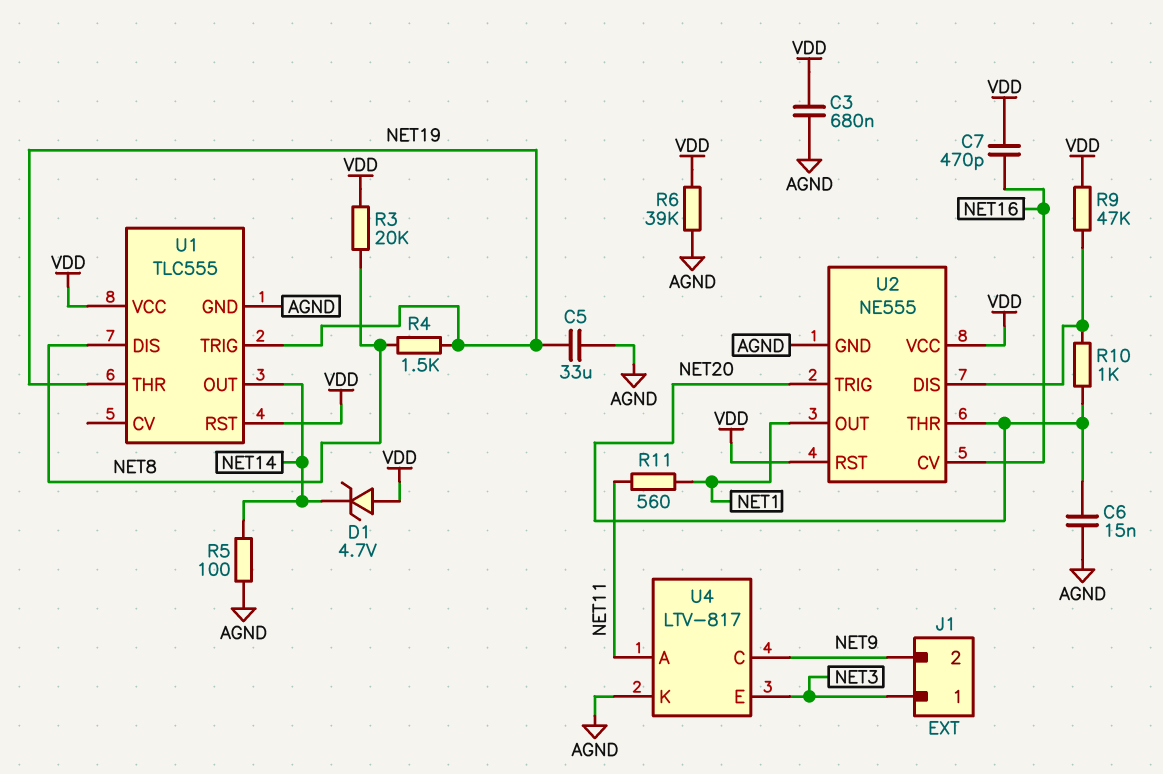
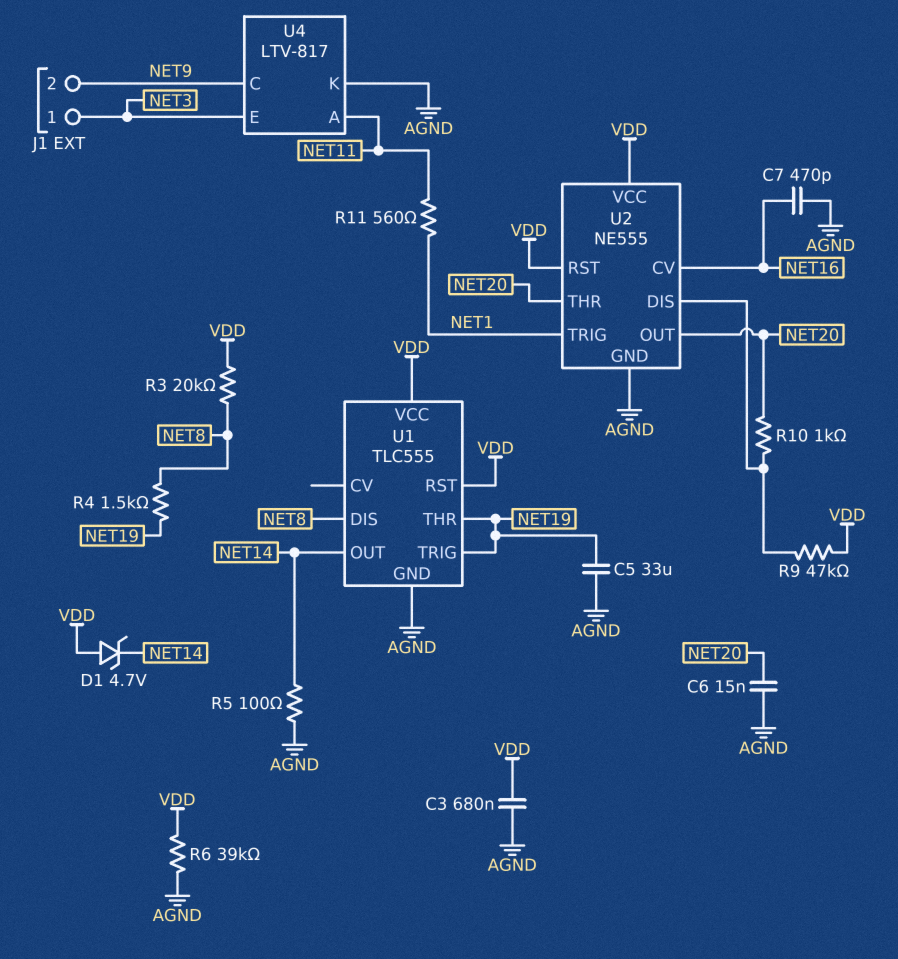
C7: 470pF (NET16, VDD) -> 470pF (AGND, NET16)
U2 pin OUT: NET1 -> NET20
U2 pin TRIG: NET20 -> NET1

